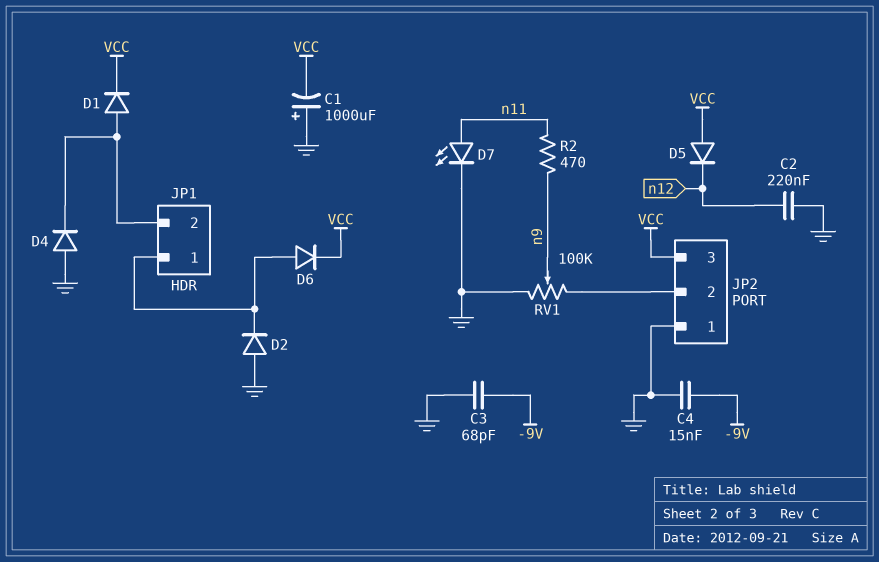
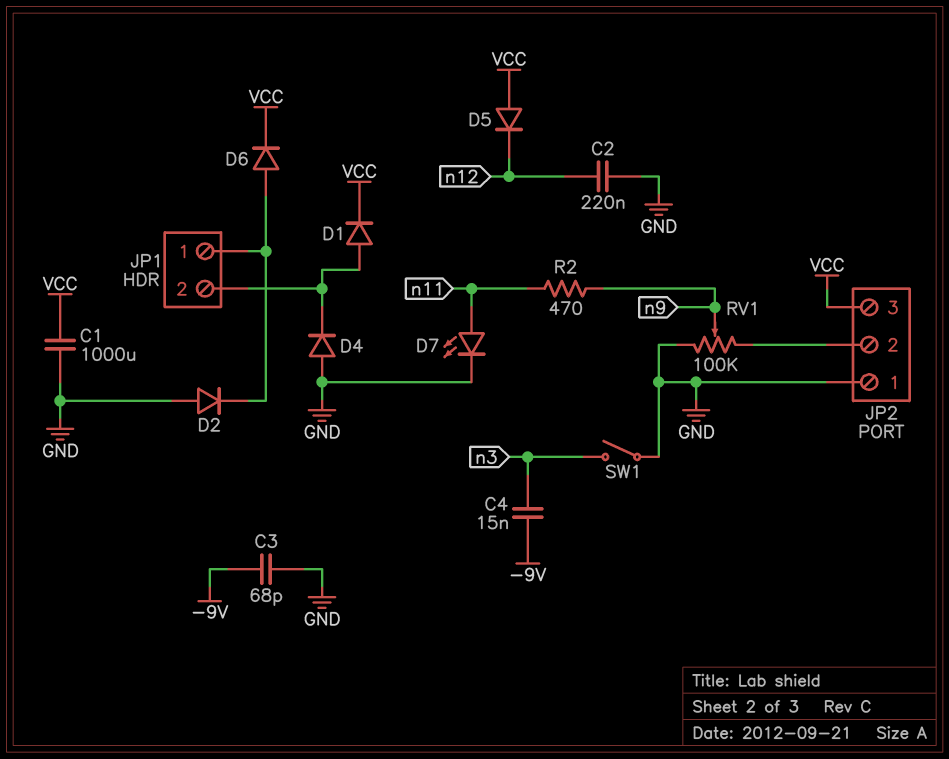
C1: 1000uF (plus GND, minus VCC) -> 1000uF (GND, VCC)
C4: 15nF (-9V, GND) -> 15nF (-9V, n3)
SW1: none -> switch (GND, n3)

